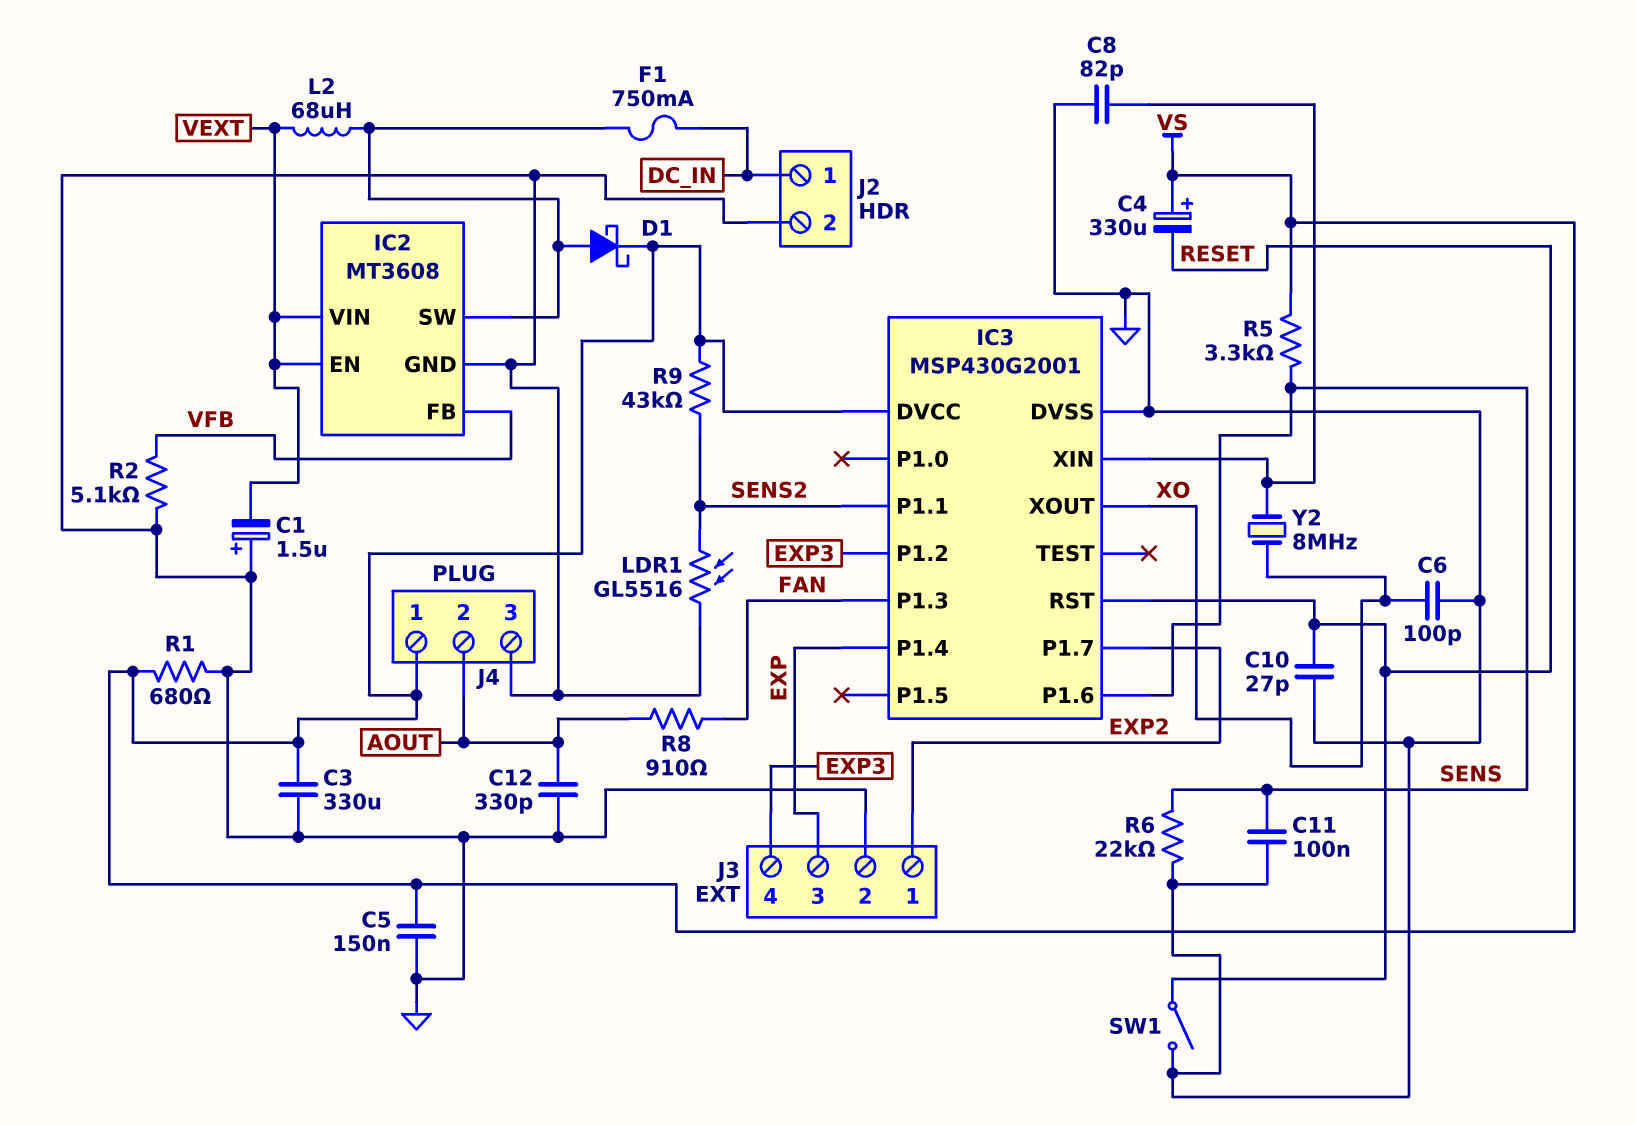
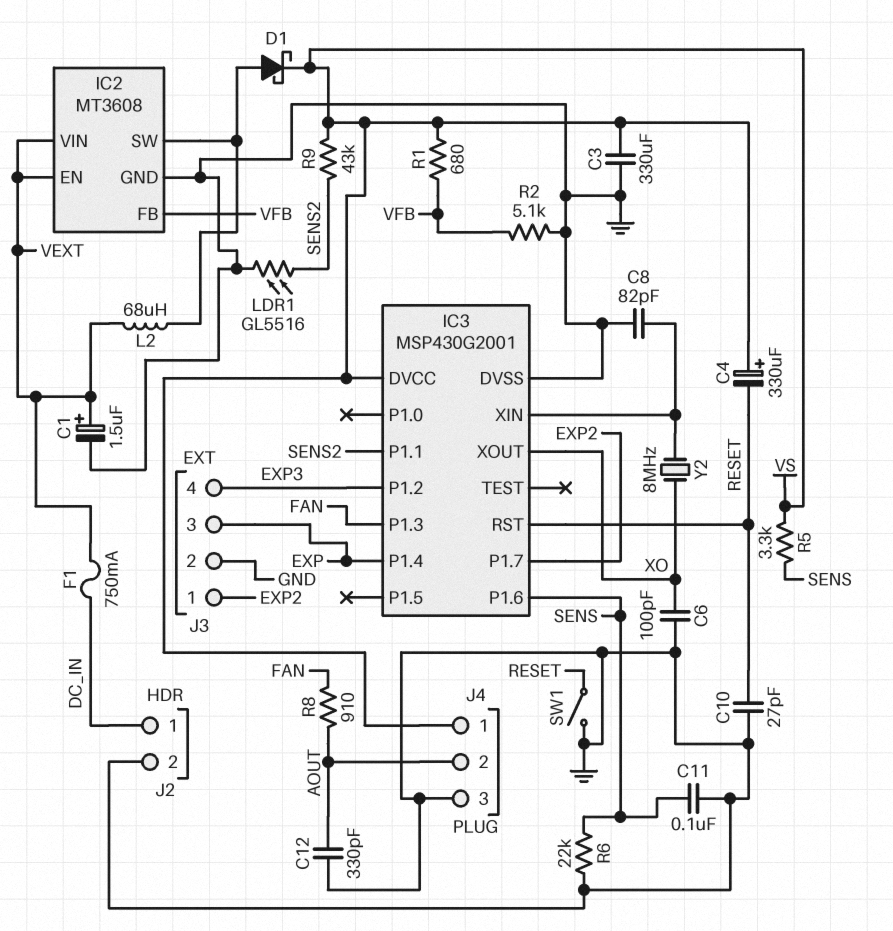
C1: 1.5uF (plus GND, minus VEXT) -> 1.5uF (plus VEXT, minus GND)
C5: 150nF (GND, VS) -> none
F1: 750mA (DC_IN, IC2/SW) -> 750mA (DC_IN, VEXT)
R1: 680 (GND, VS) -> 680 (VFB, VS)

